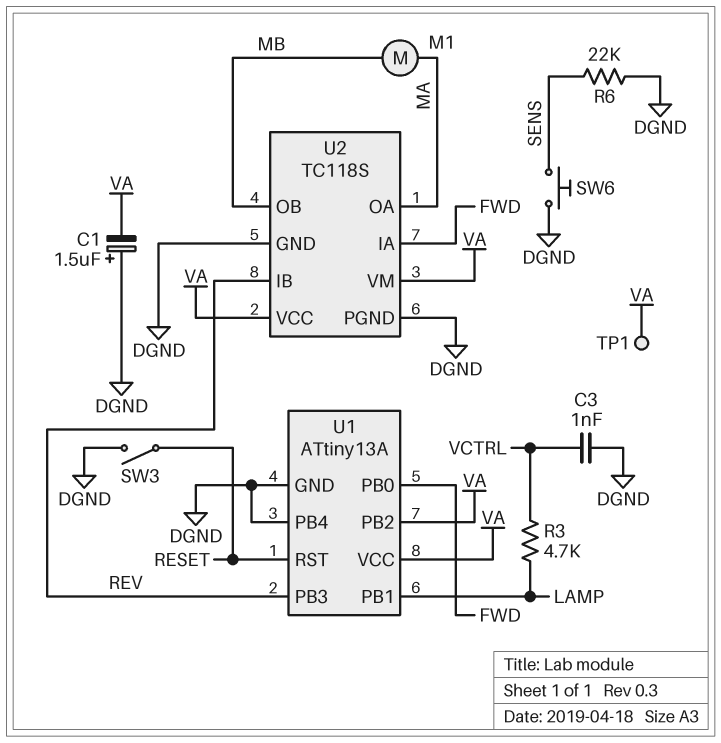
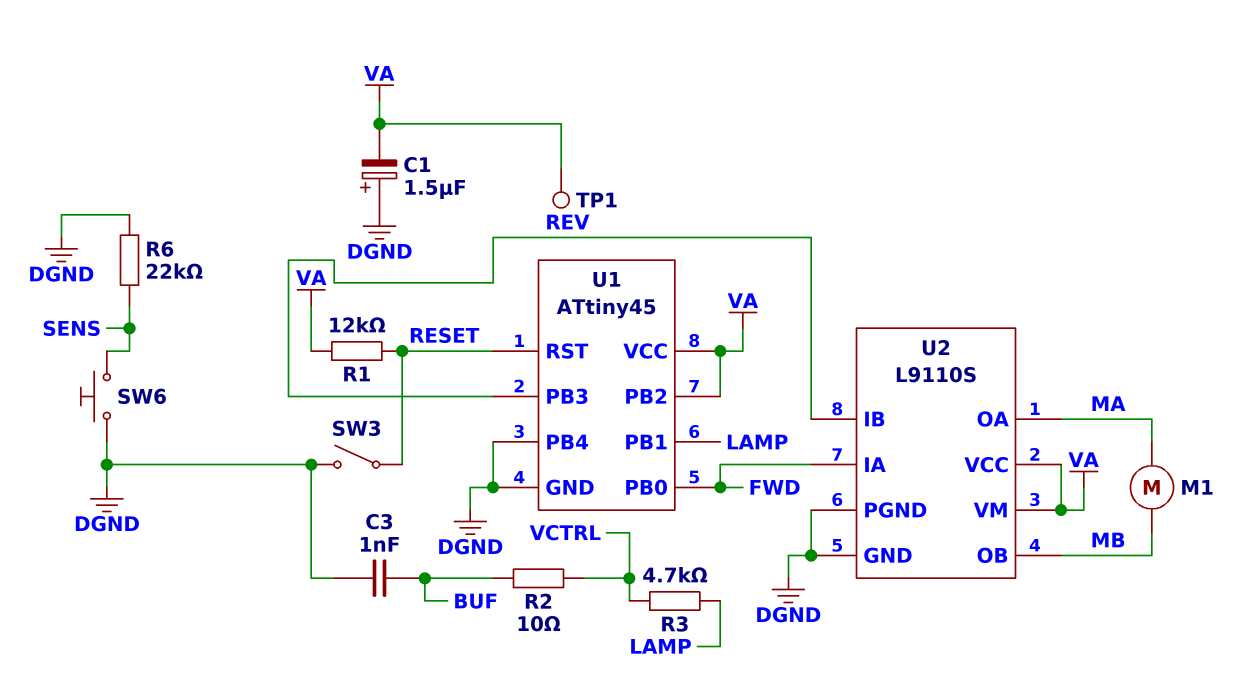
C3: 1nF (DGND, VCTRL) -> 1nF (BUF, DGND)
R1: none -> 12k (RESET, VA)
R2: none -> 10 (BUF, VCTRL)
U1: ATtiny13A -> ATtiny45
U2: TC118S -> L9110S

